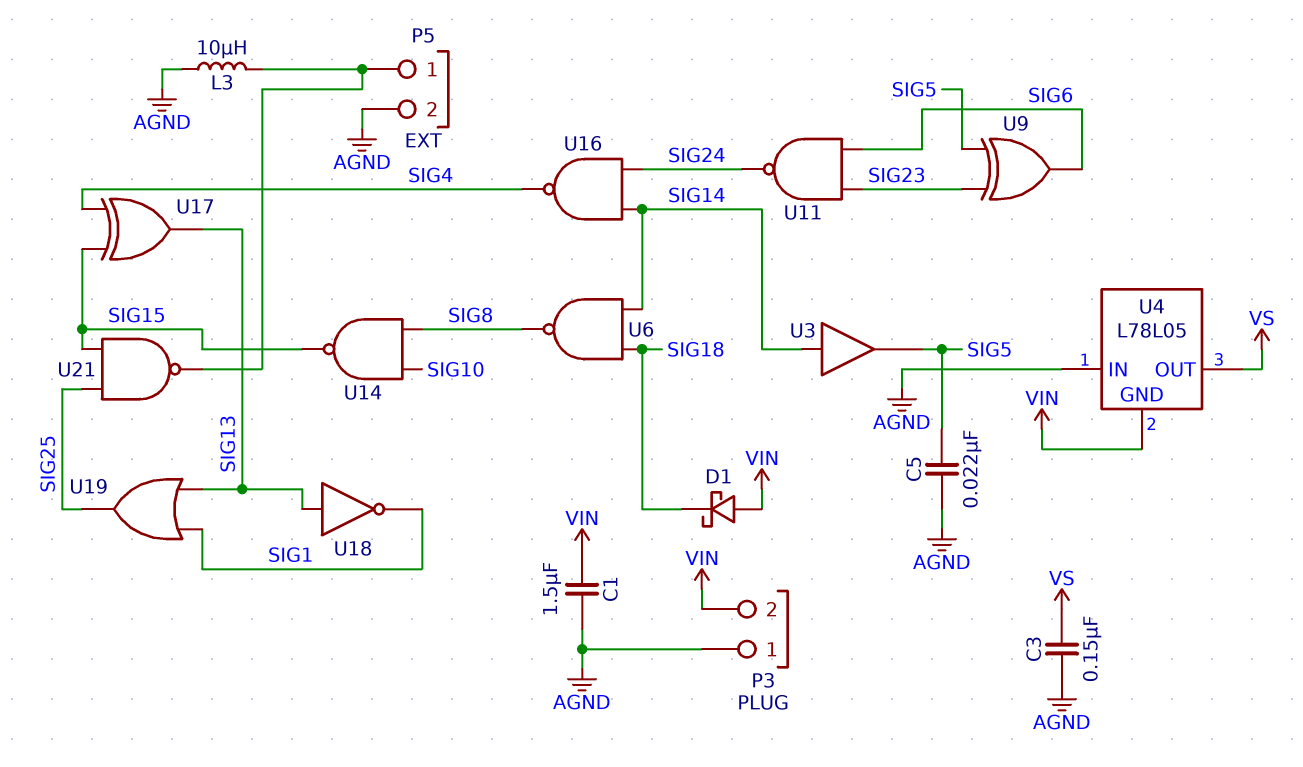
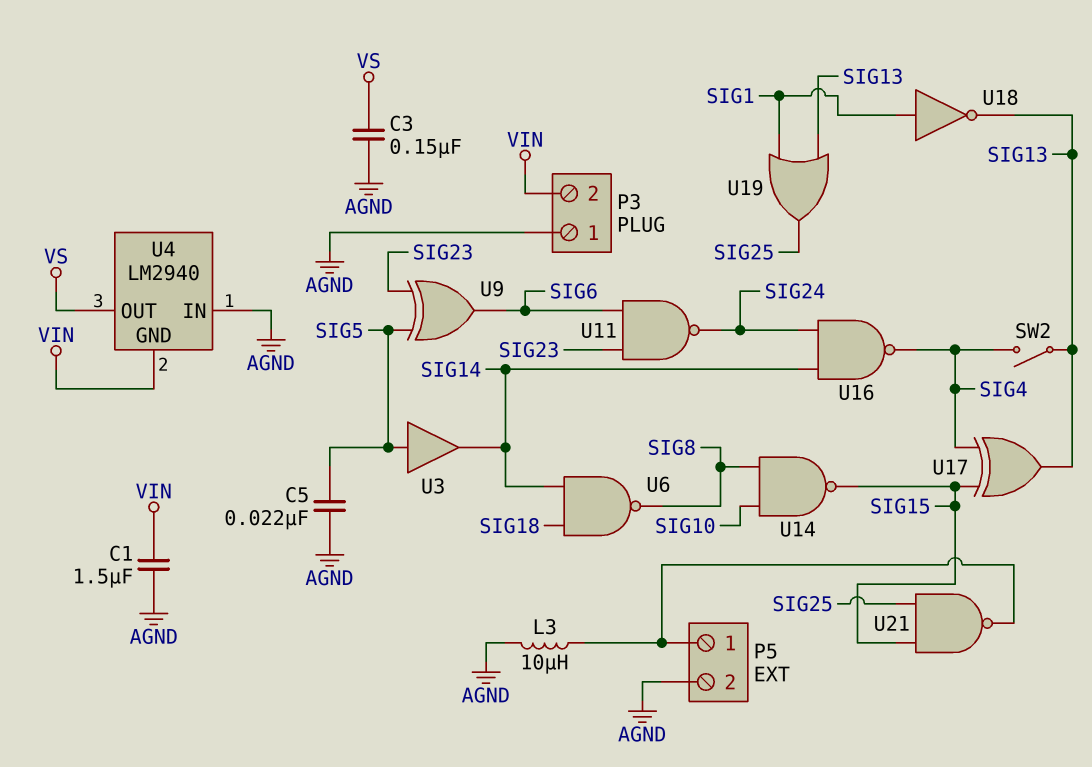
D1: schottky (A VIN, K SIG18) -> none
SW2: none -> switch (SIG4, SIG13)
U3: buffer (in SIG14, out SIG5) -> buffer (in SIG5, out SIG14)
U4: L78L05 -> LM2940
U18: NOT (in SIG13, out SIG1) -> NOT (in SIG1, out SIG13)

